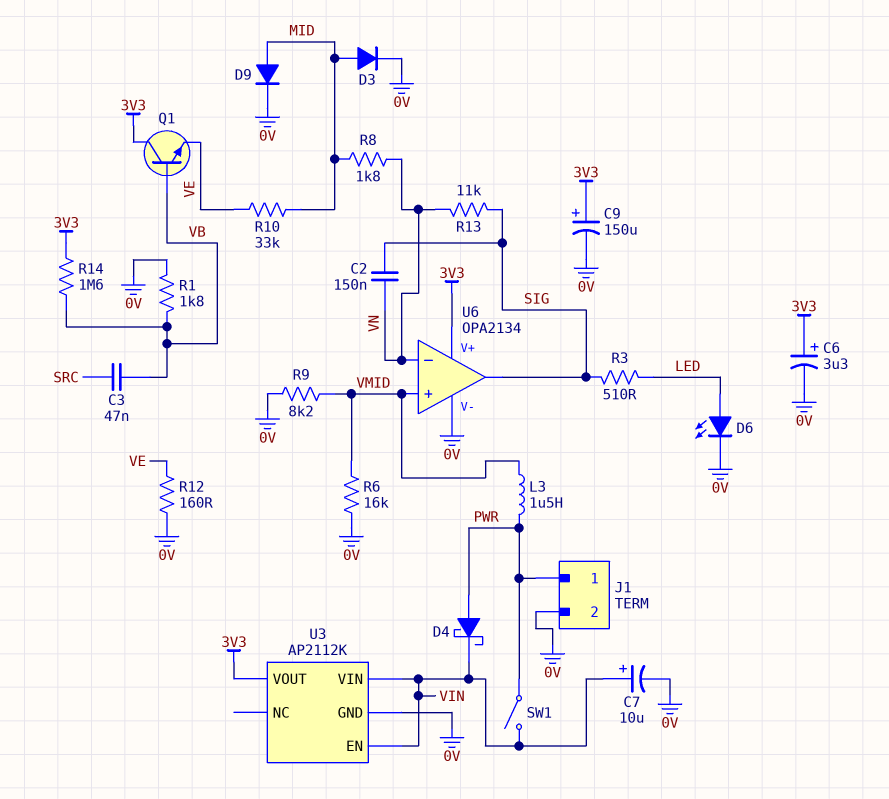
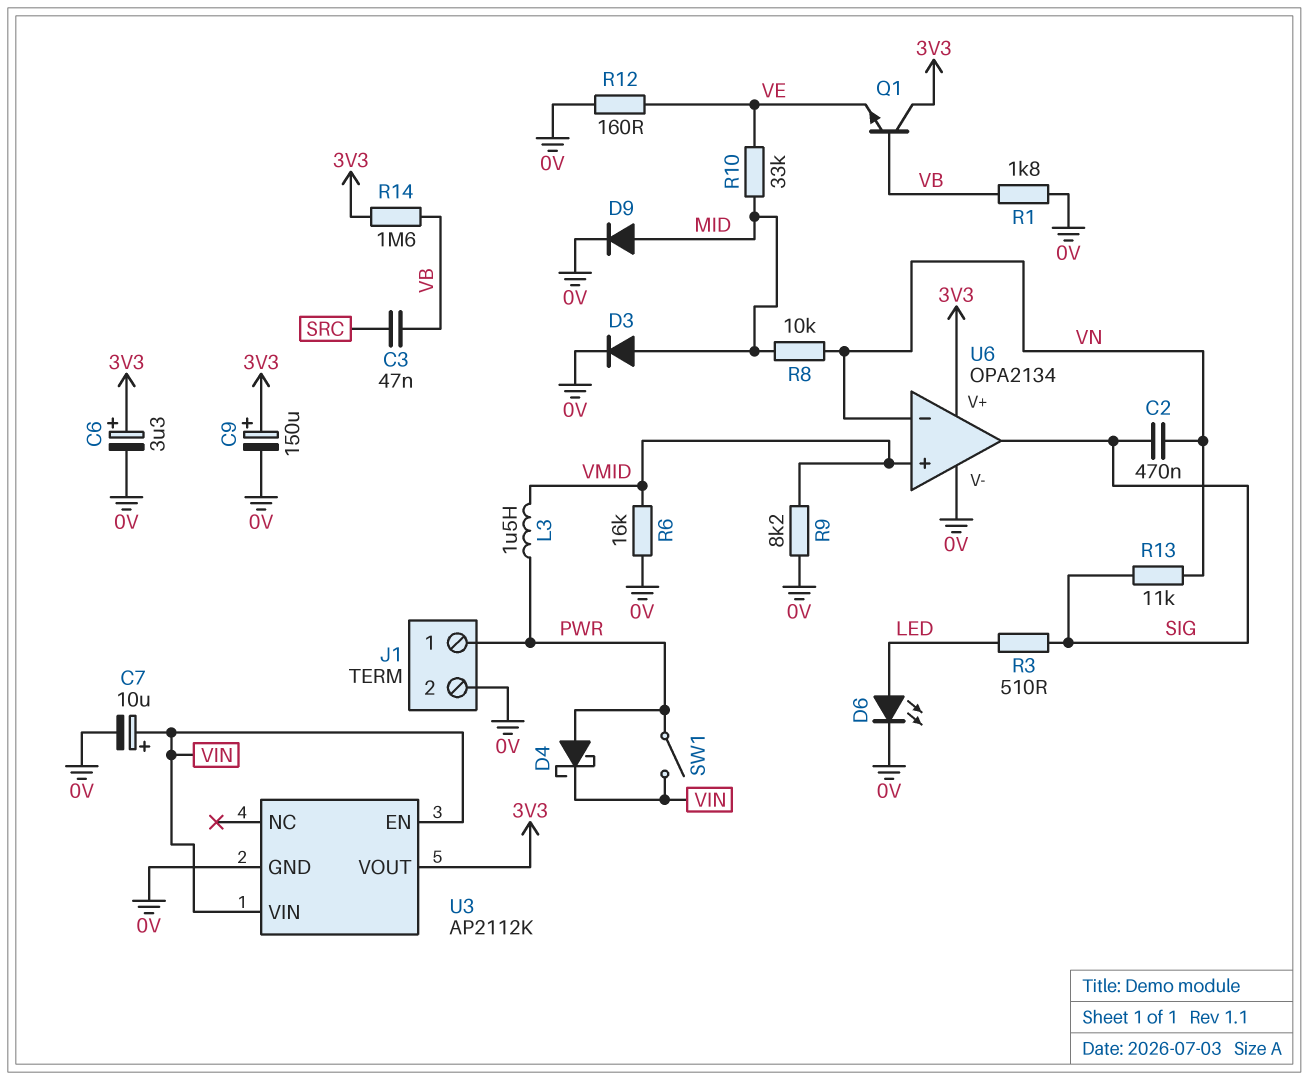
C2: 150nF (SIG, VN) -> 470nF (SIG, VN)
R8: 1.8k (MID, VN) -> 10k (MID, VN)

